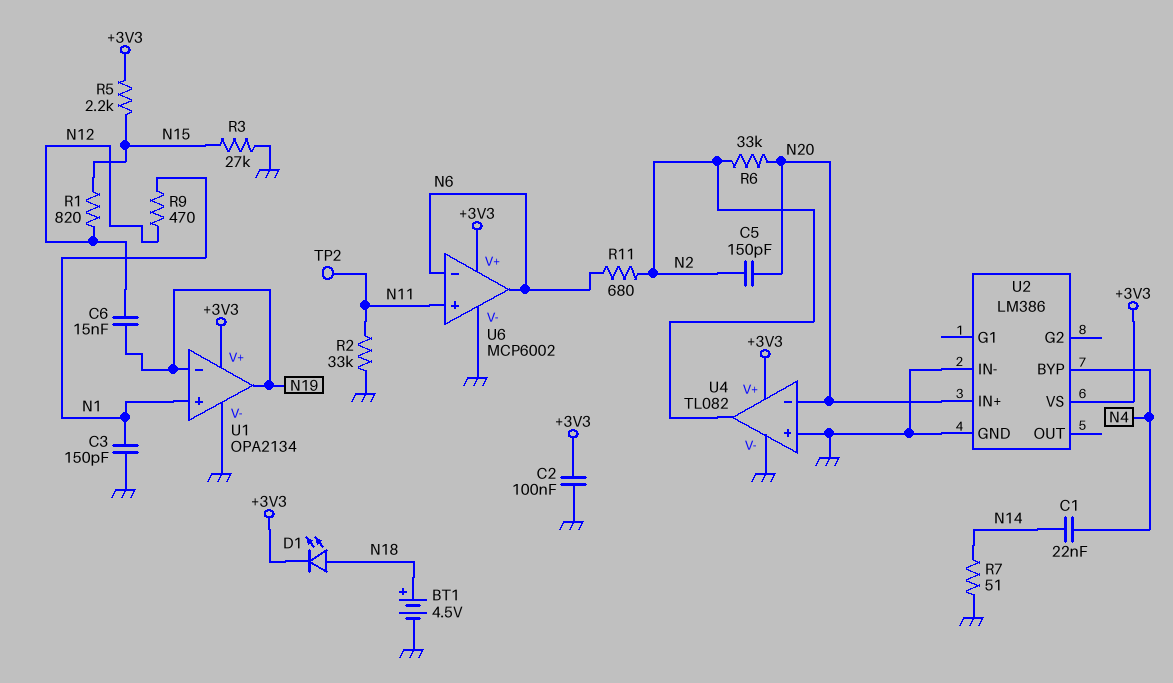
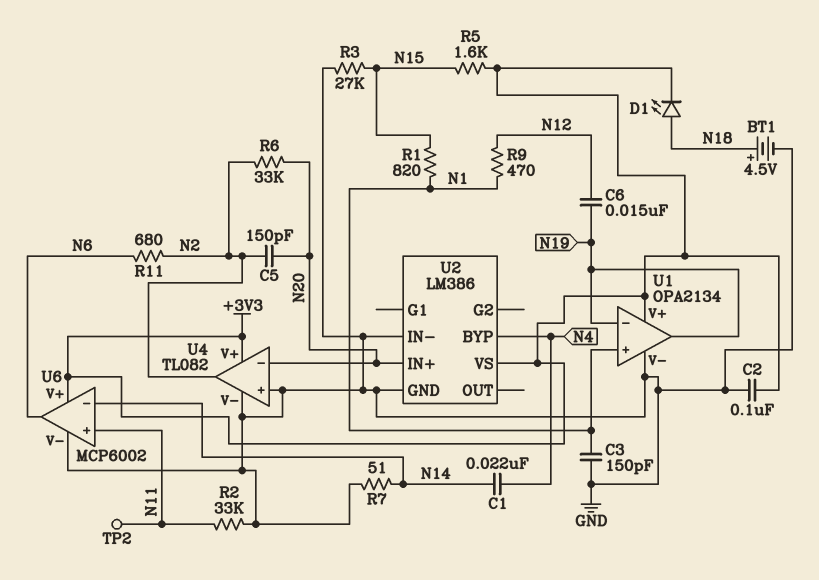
R1: 820 (N12, N15) -> 820 (N1, N15)
R5: 2.2k (+3V3, N15) -> 1.6k (+3V3, N15)
U6 pin in-: N6 -> N14

